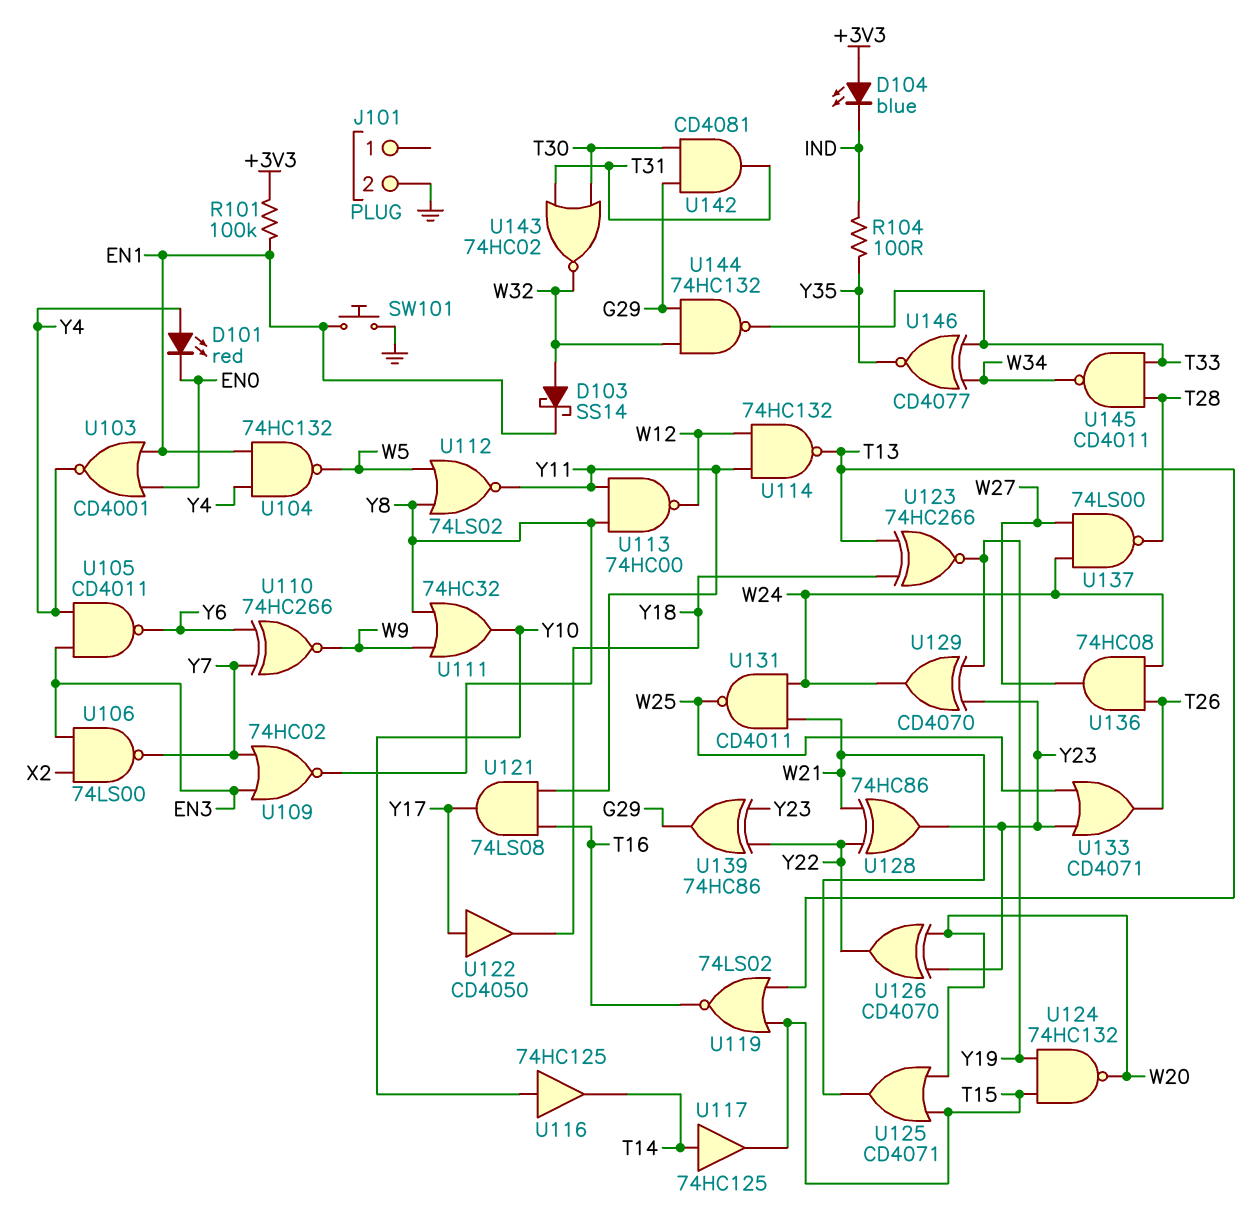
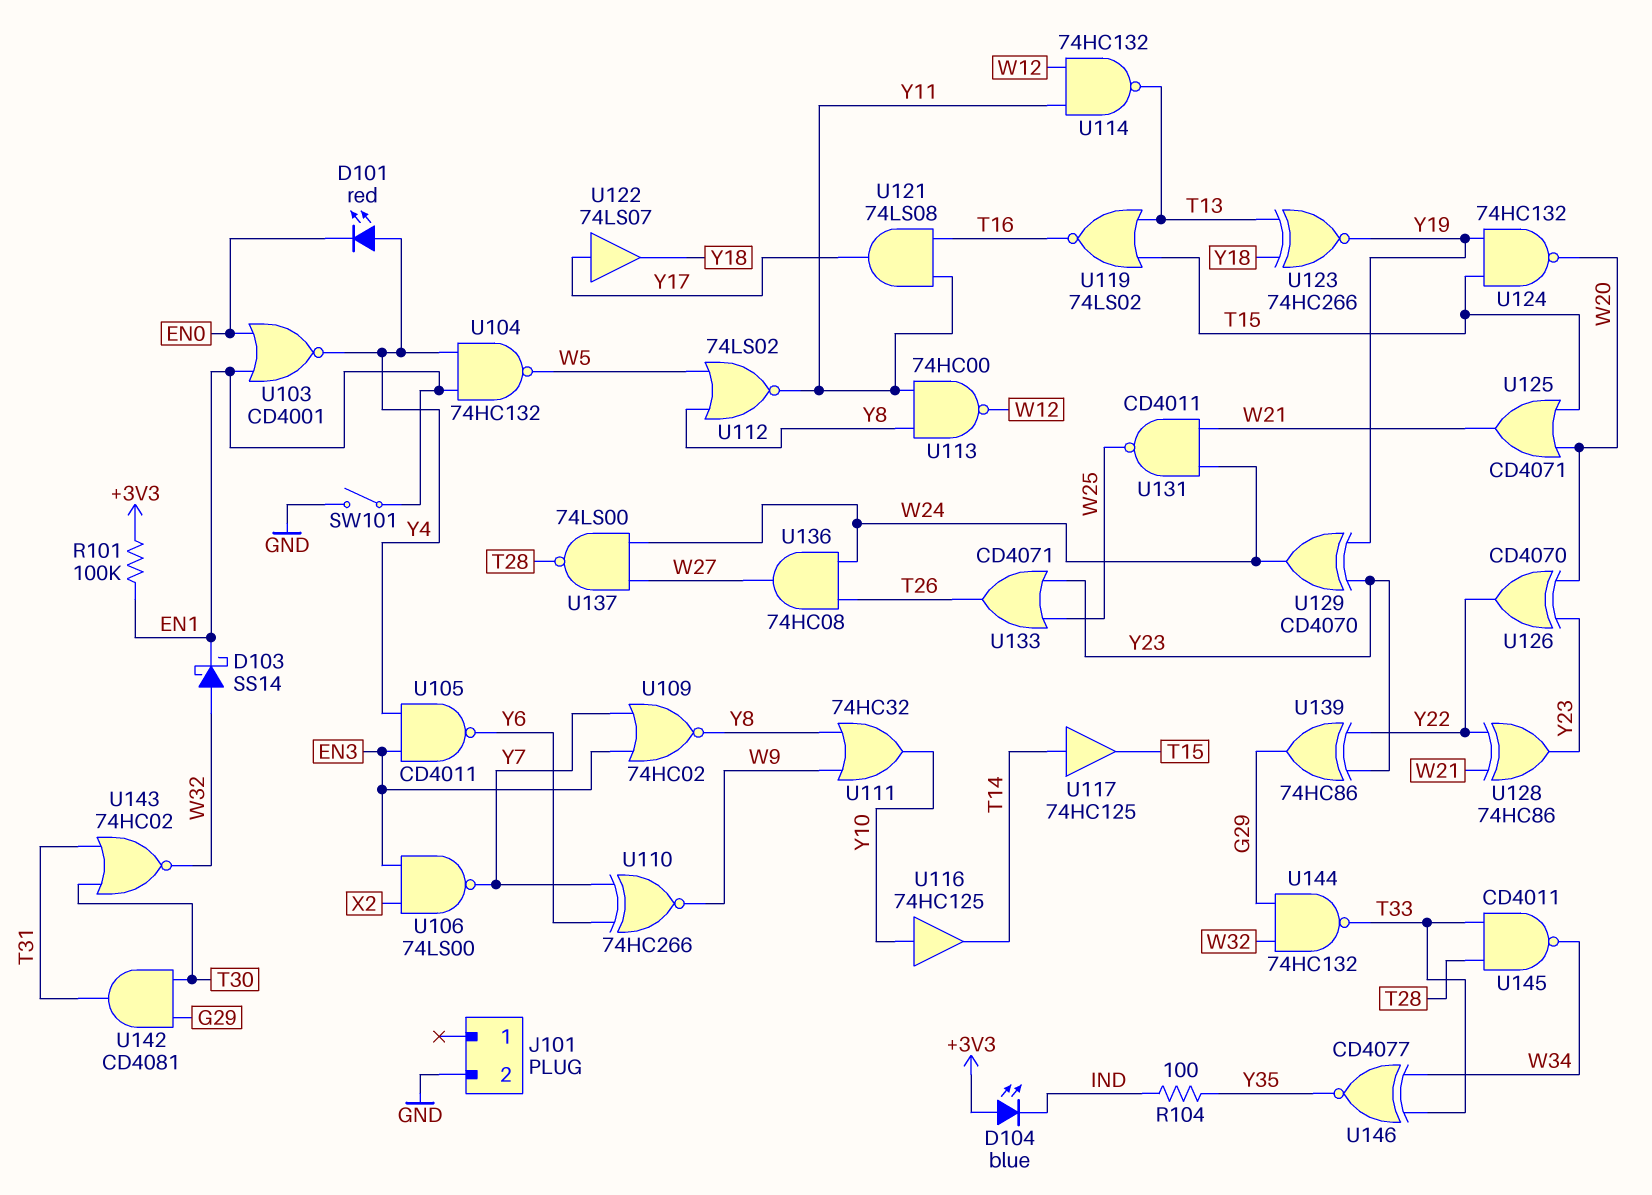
SW101: button (EN1, GND) -> switch (EN1, GND)
U122: buffer CD4050 (in Y17, out Y18) -> buffer 74LS07 (in Y17, out Y18)

